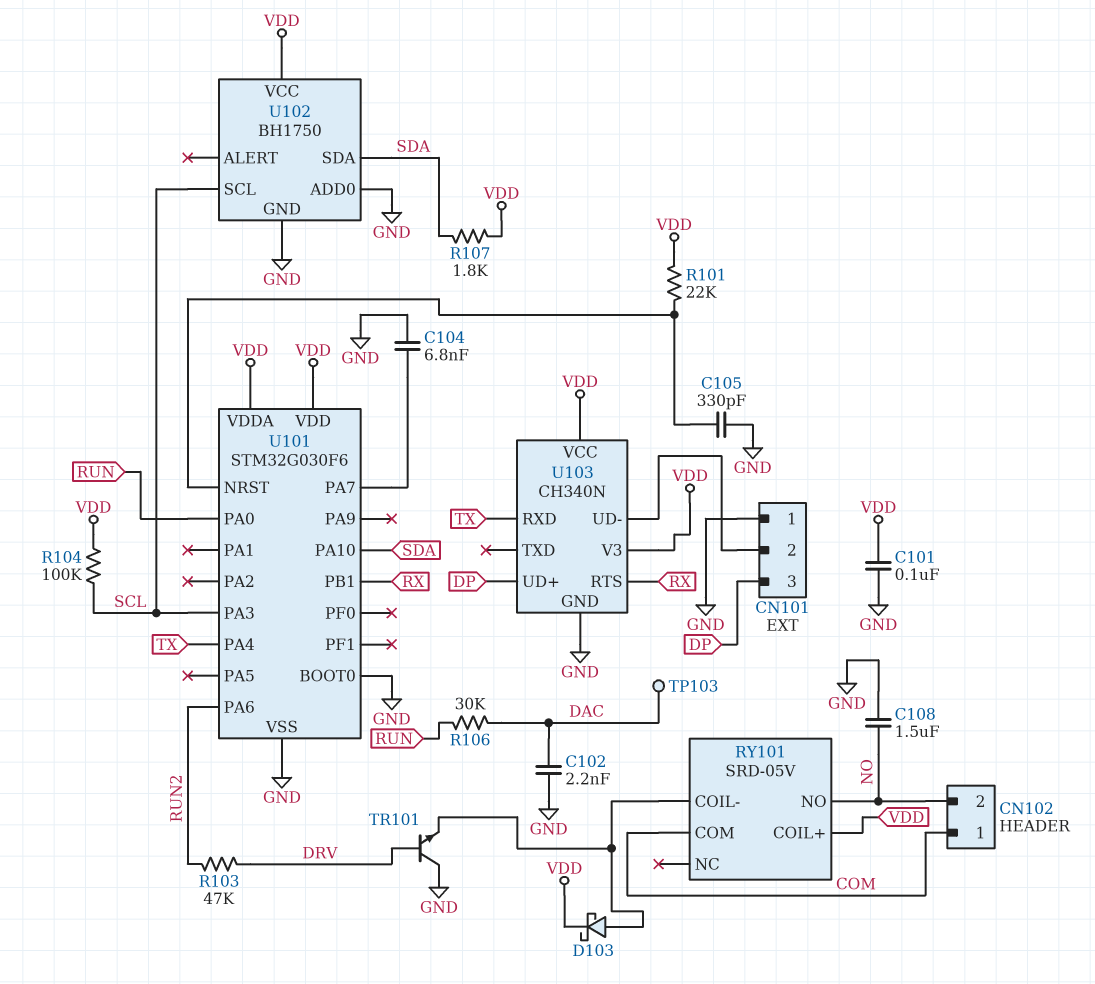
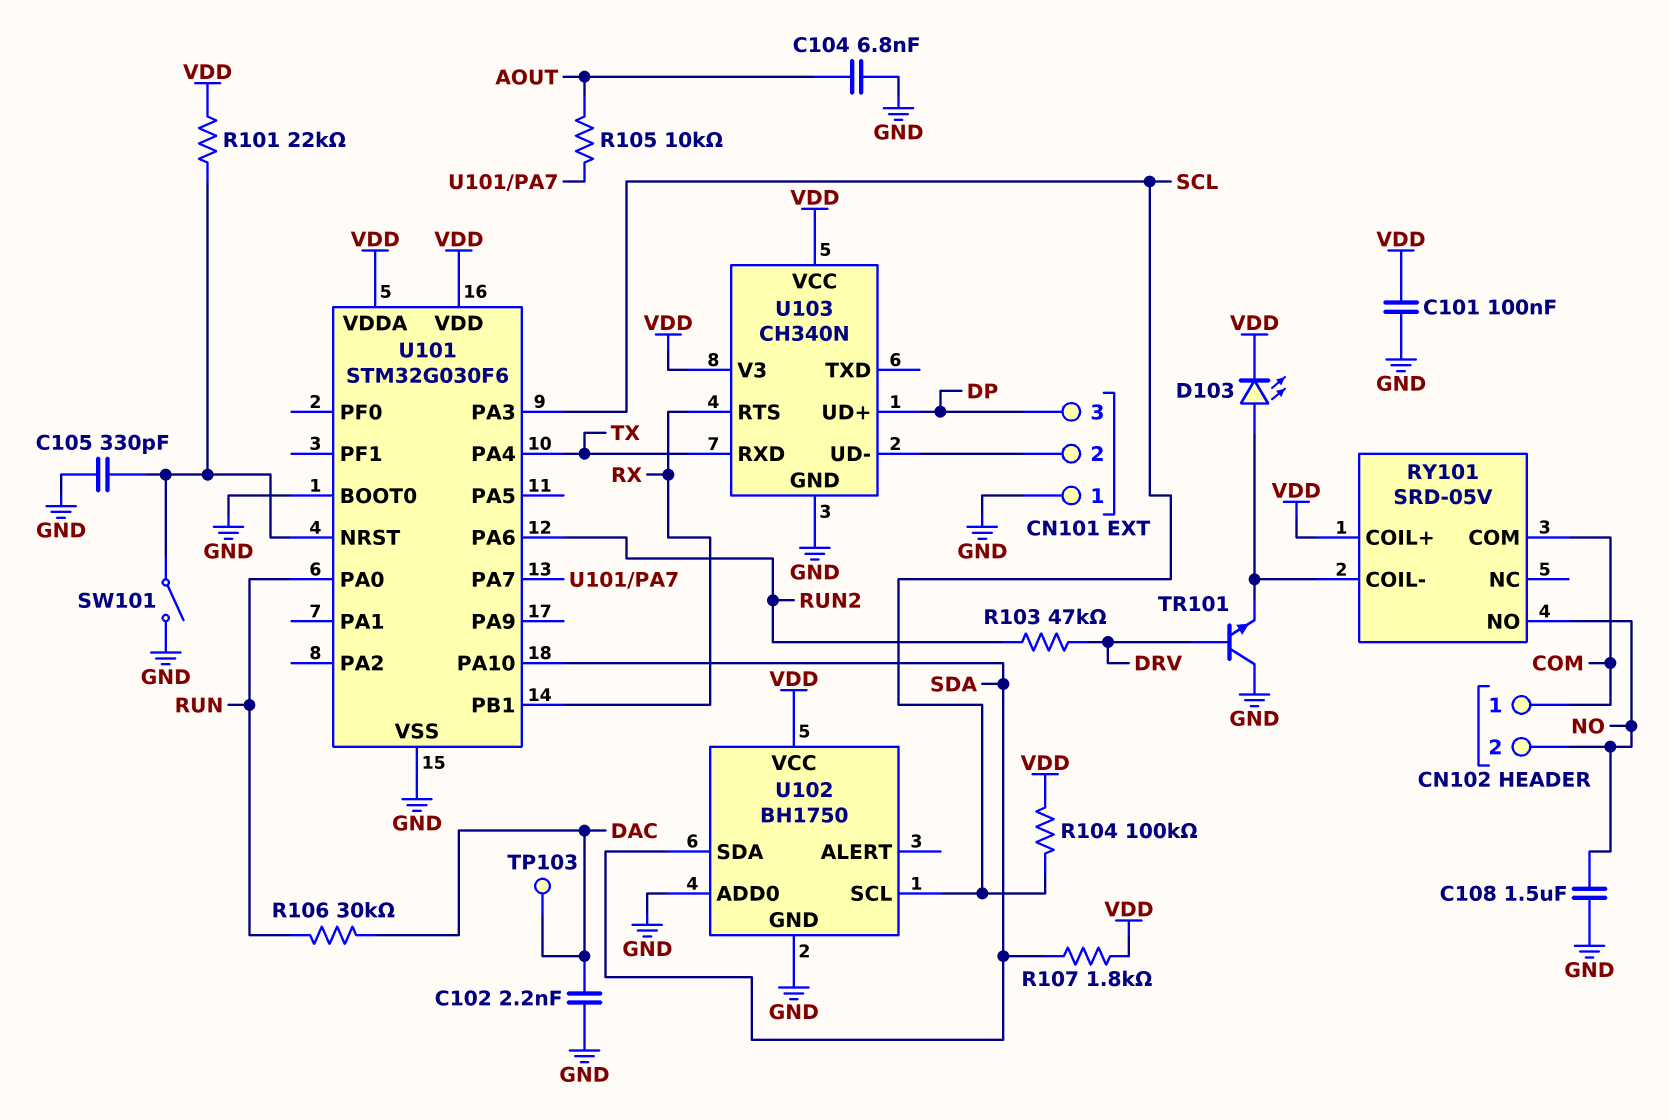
C104: 6.8nF (GND, U101/PA7) -> 6.8nF (AOUT, GND)
D103: schottky (A RY101/COIL-, K VDD) -> LED (A RY101/COIL-, K VDD)
R105: none -> 10k (AOUT, U101/PA7)
SW101: none -> switch (GND, U101/NRST)

